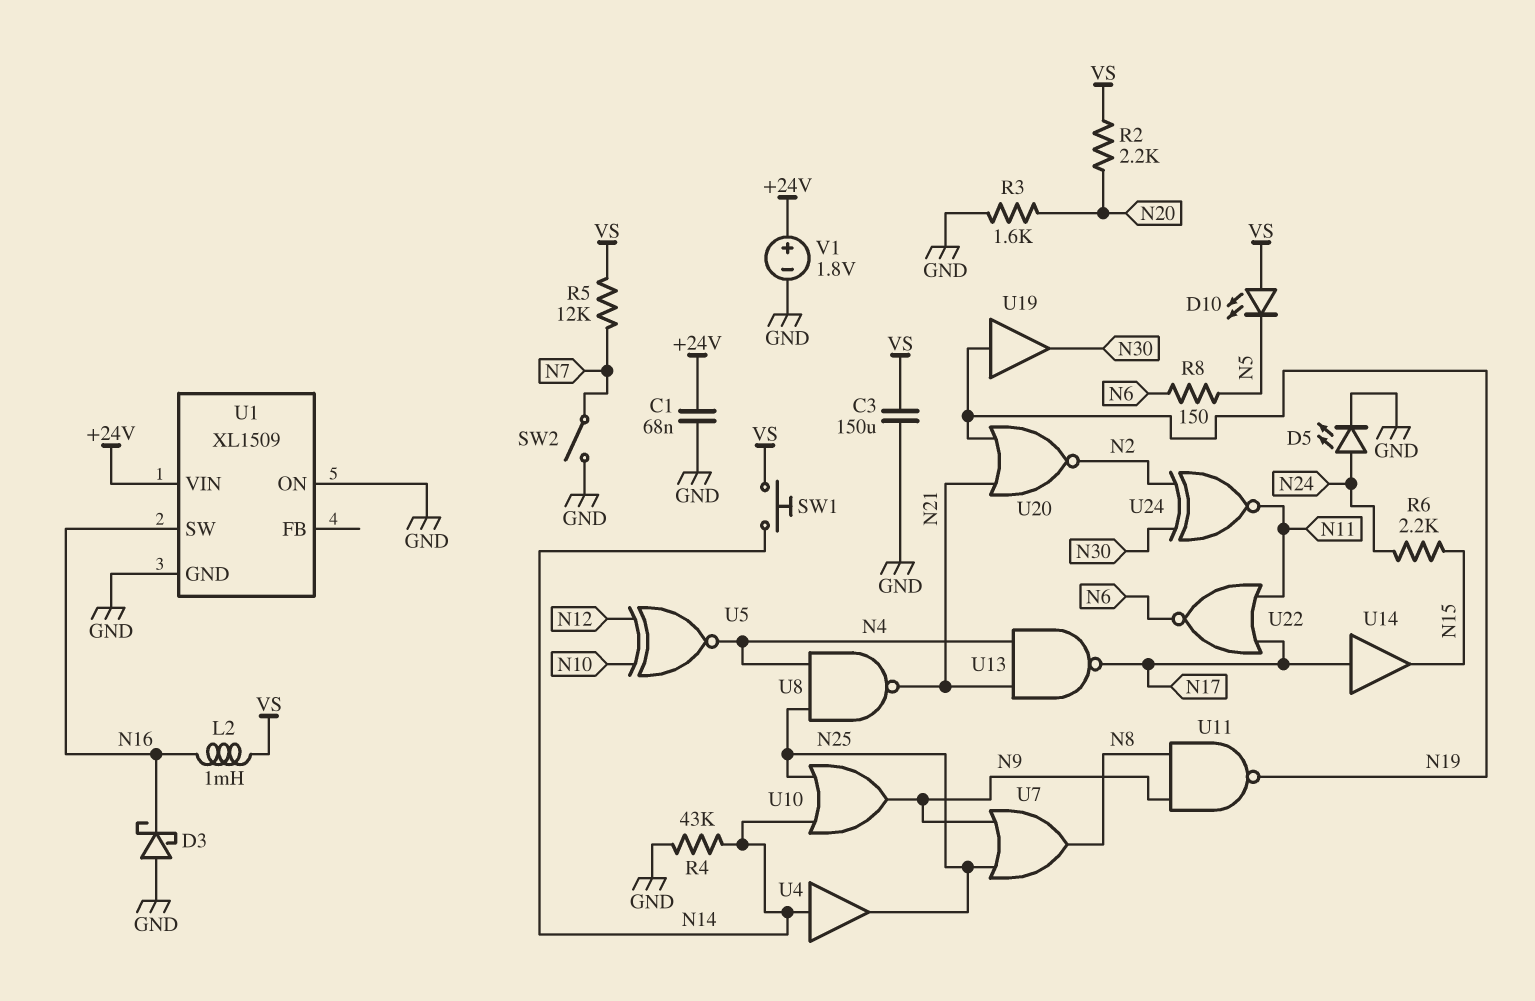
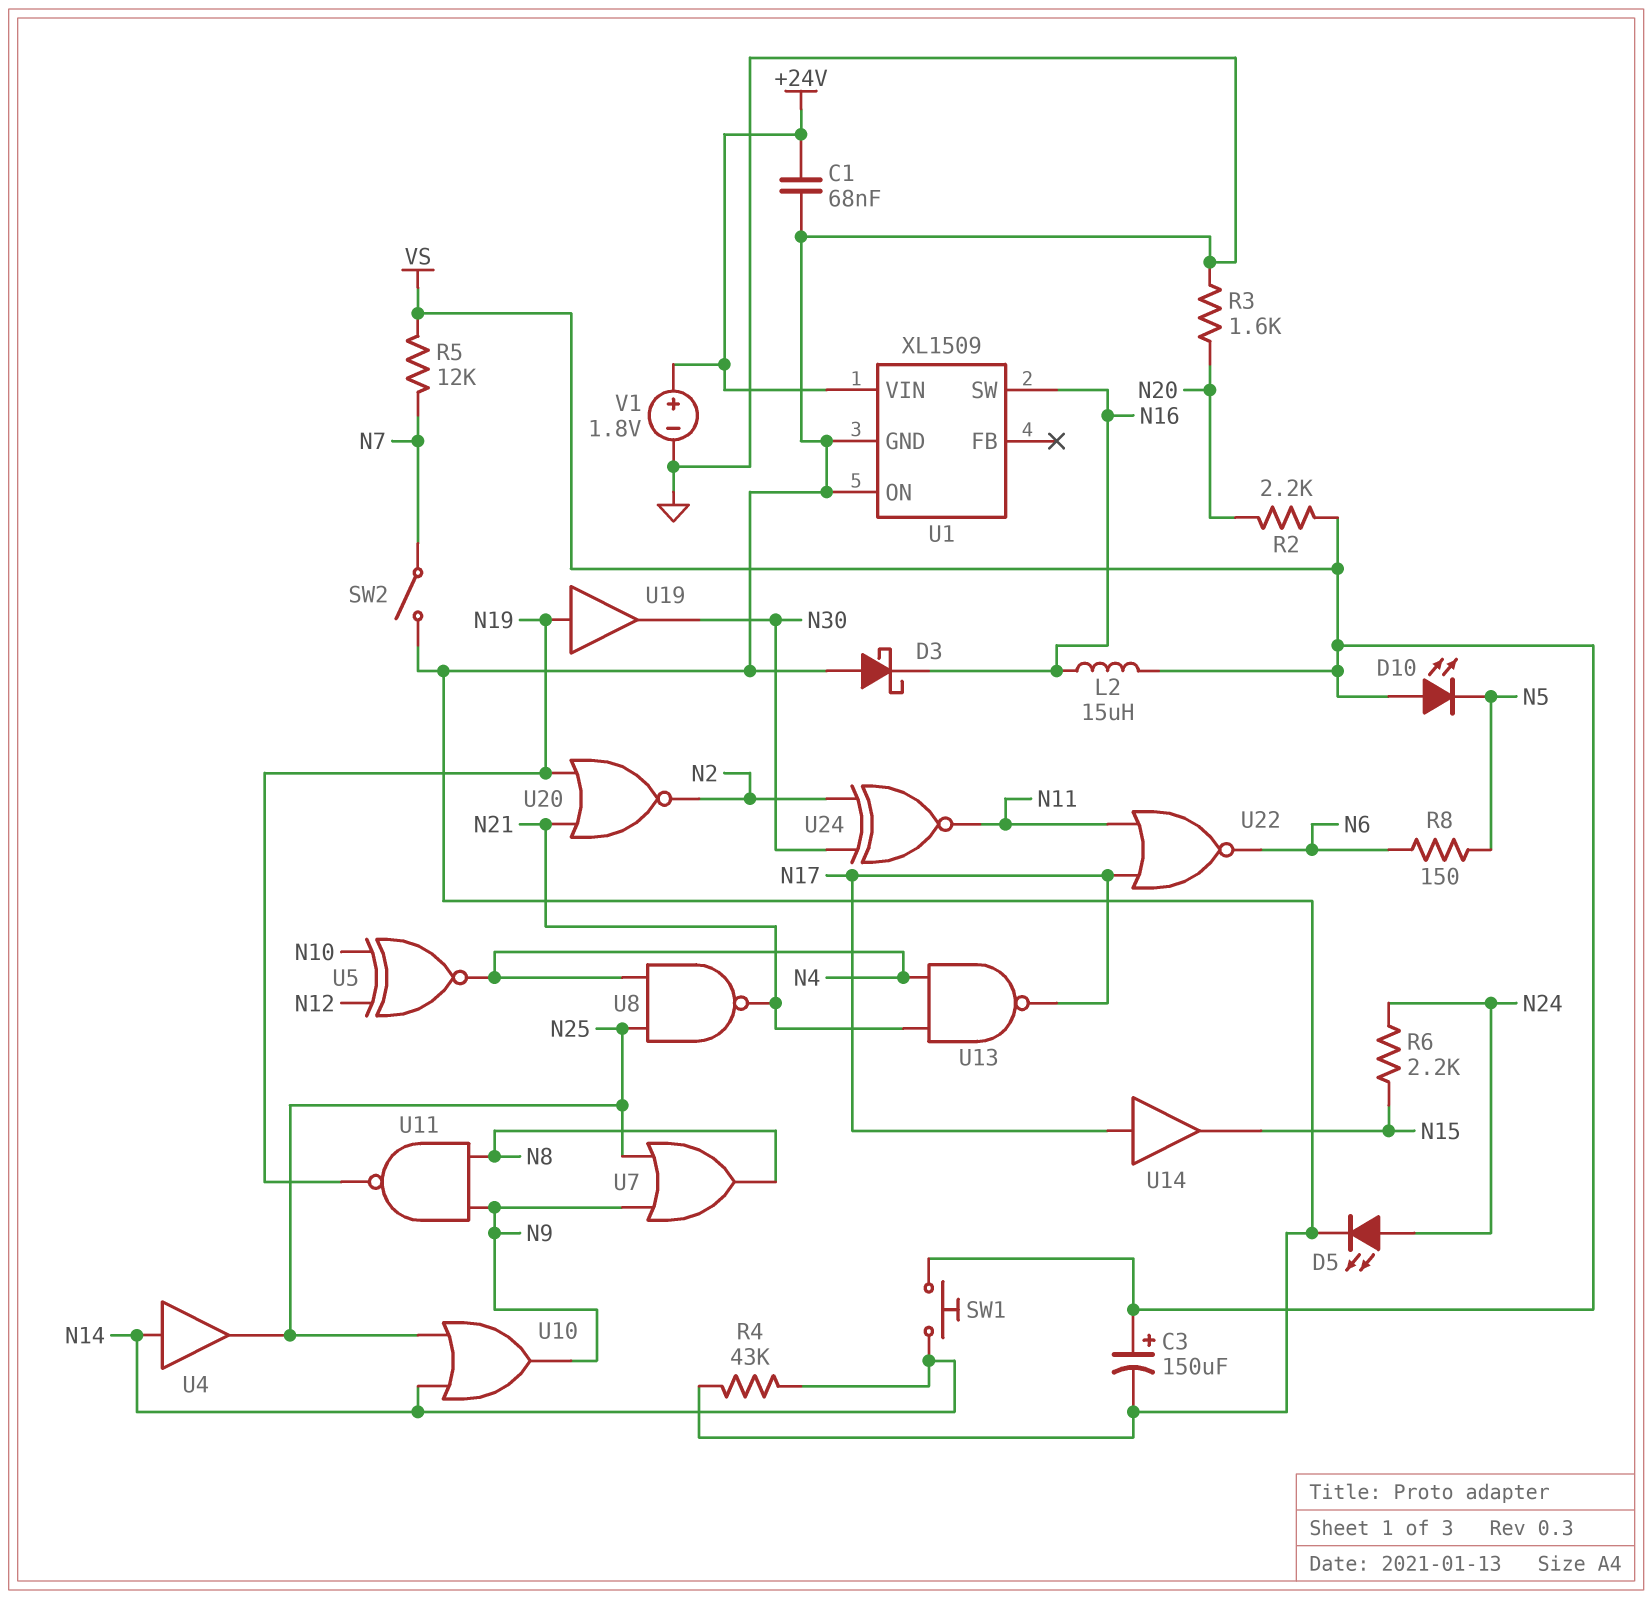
C3: 150uF (GND, VS) -> 150uF (plus VS, minus GND)
L2: 1mH (N16, VS) -> 15uH (N16, VS)

